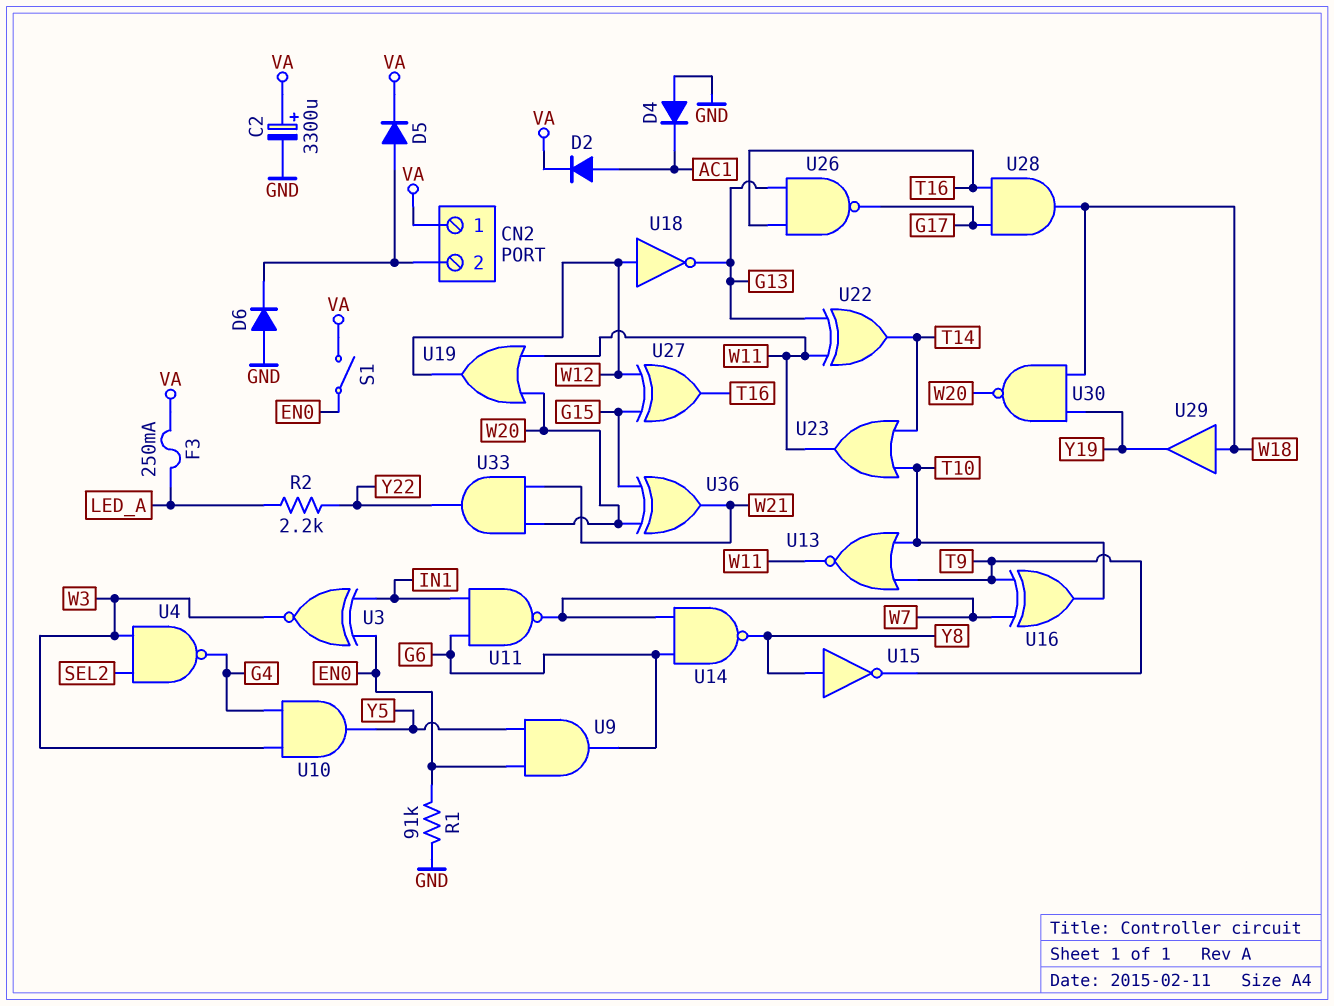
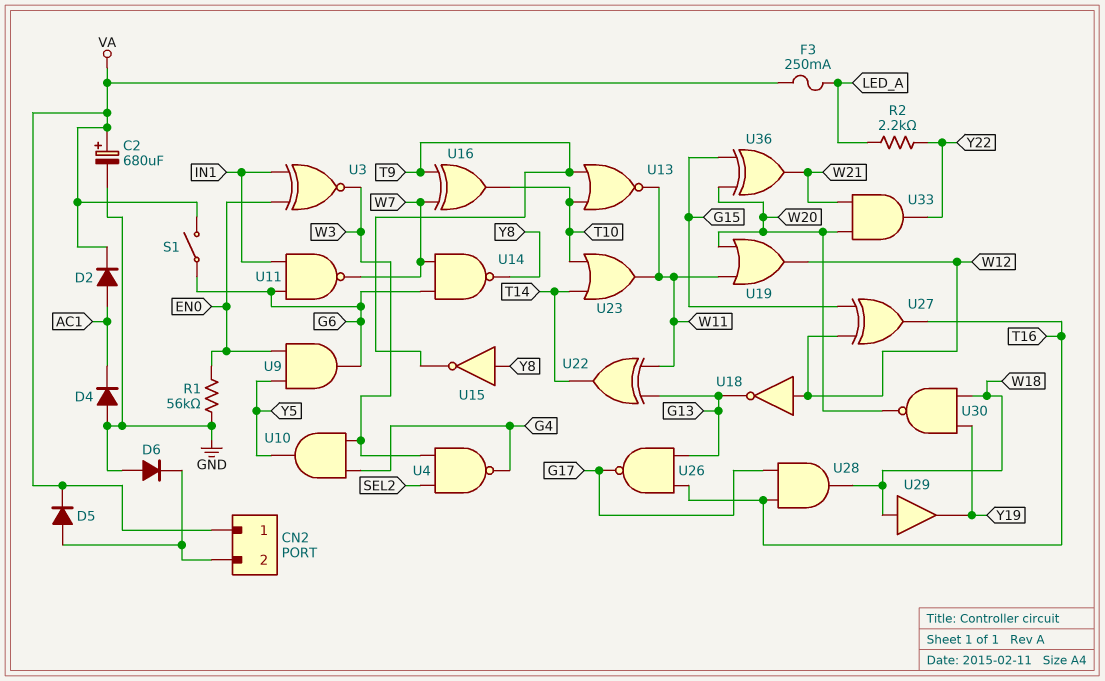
C2: 3300uF (plus VA, minus GND) -> 680uF (plus VA, minus GND)
R1: 91k (EN0, GND) -> 56k (EN0, GND)
S1: switch (EN0, VA) -> switch (G6, VA)

